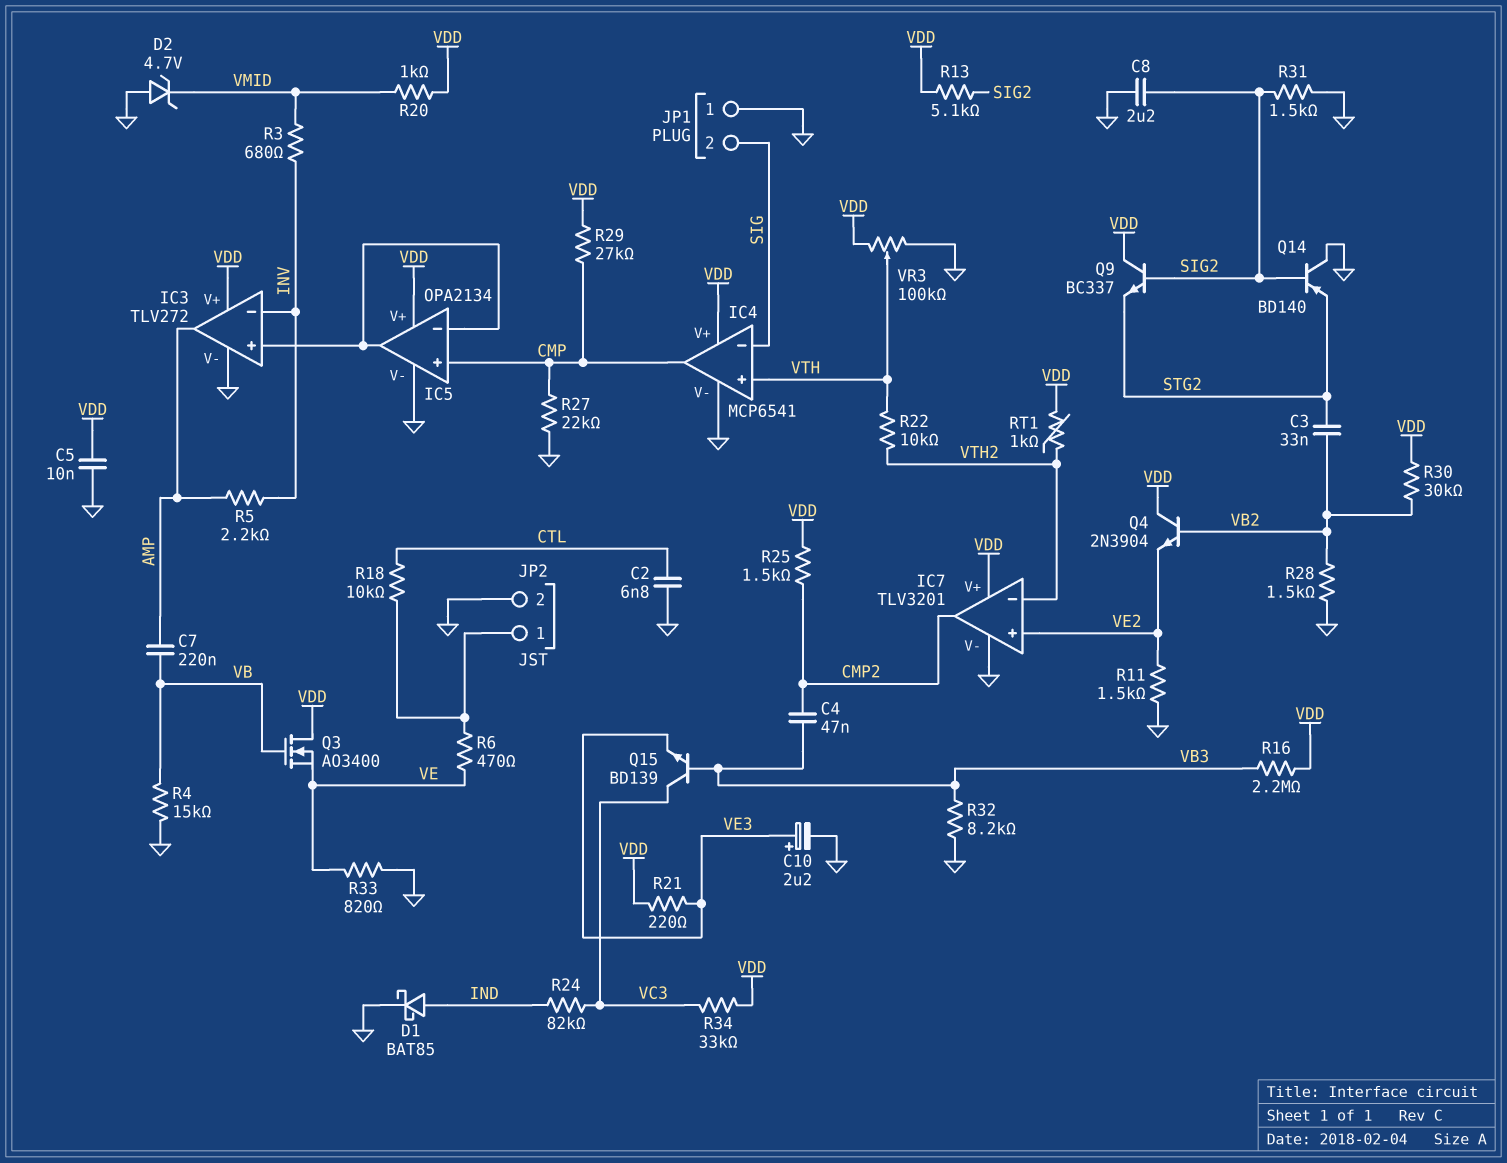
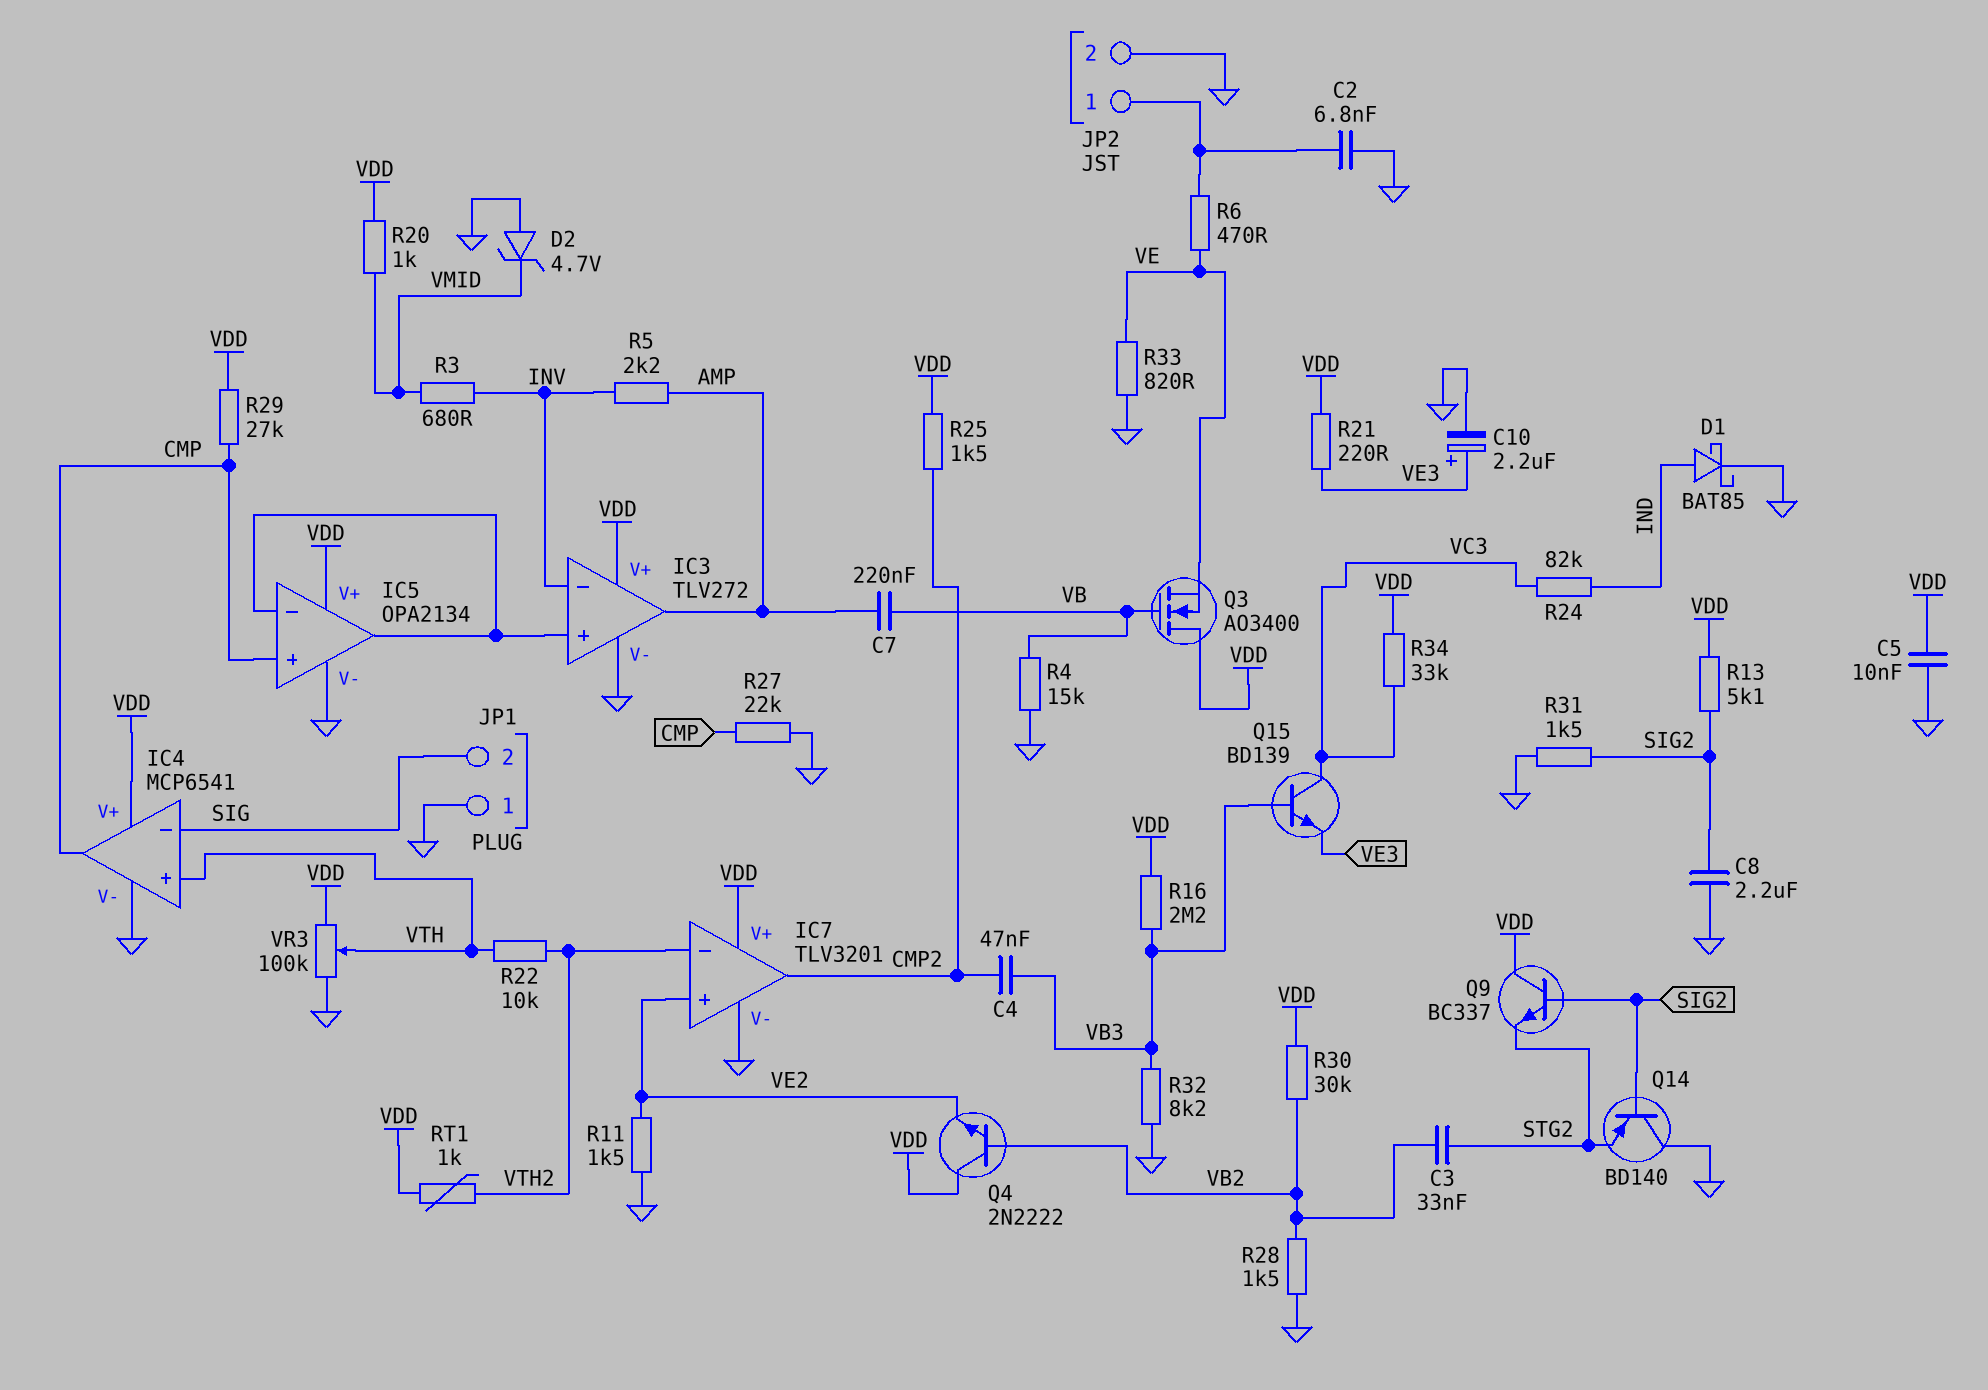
C2: 6.8nF (CTL, GND) -> 6.8nF (GND, JP2/1)
Q4: NPN 2N3904 (B VB2, C VDD, E VE2) -> NPN 2N2222 (B VB2, C VDD, E VE2)
R18: 10k (CTL, JP2/1) -> none

